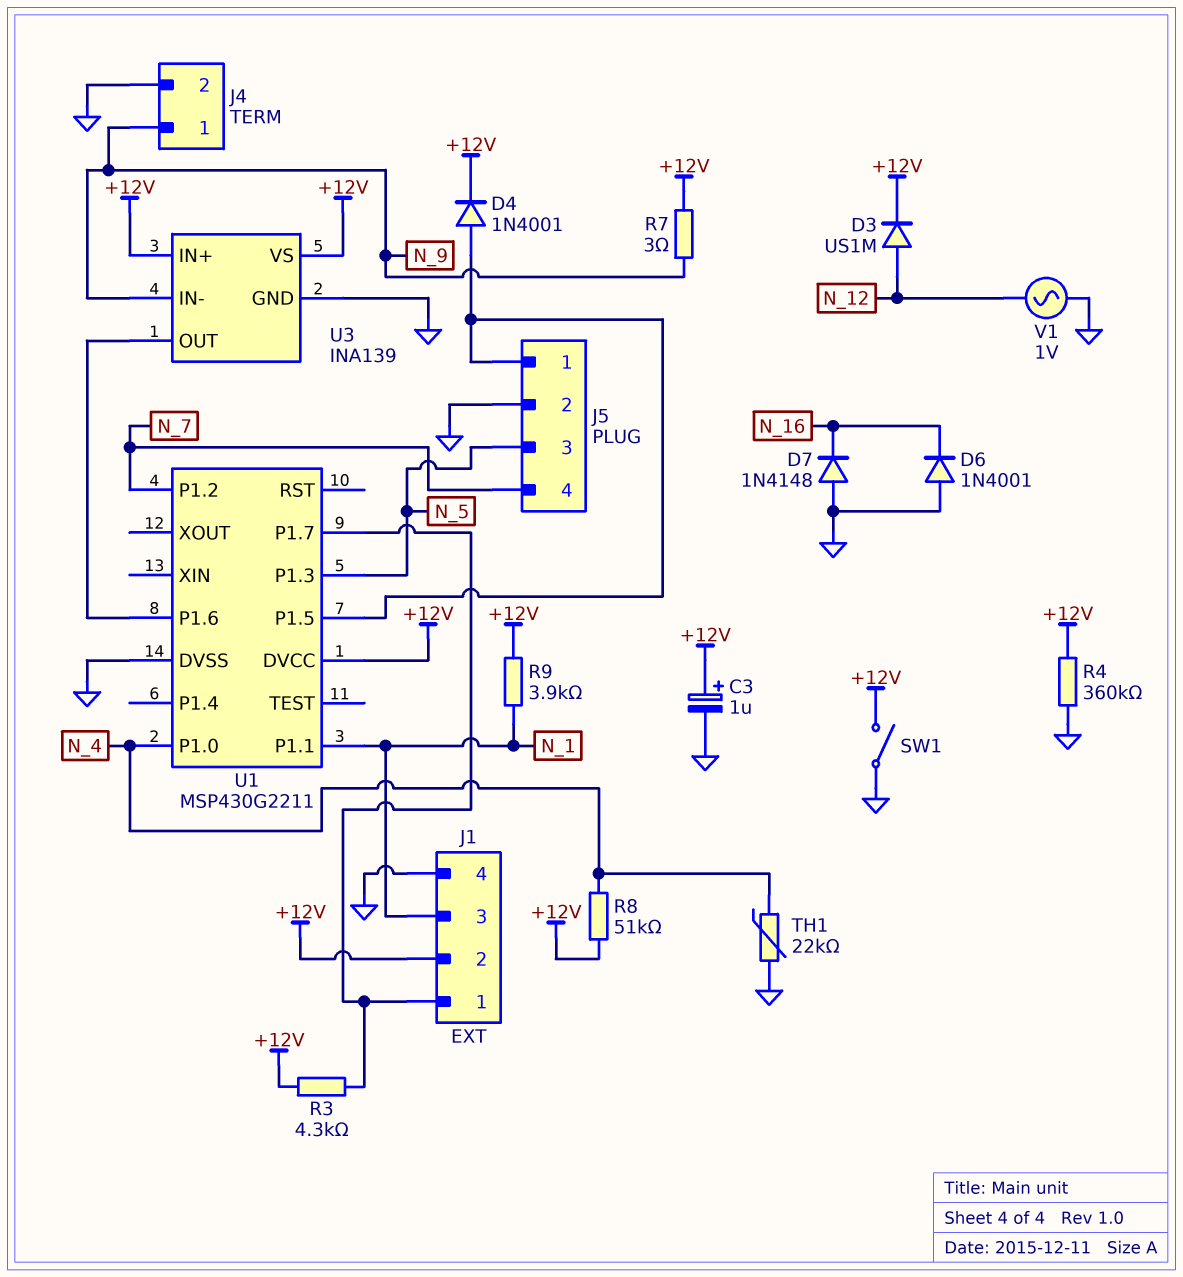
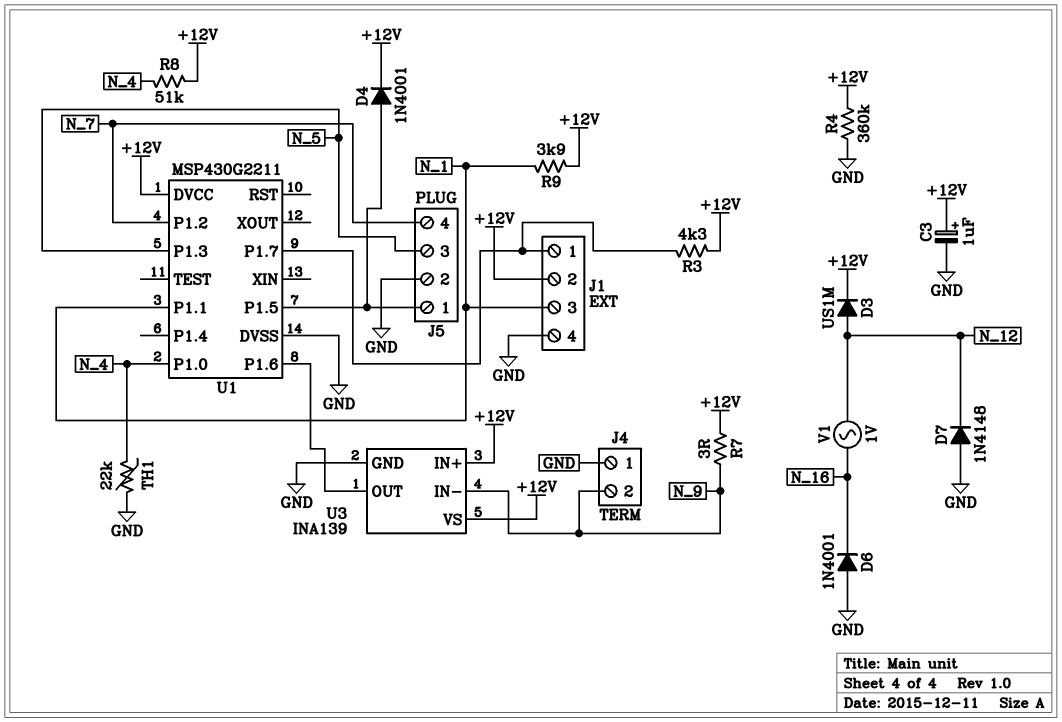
D7: diode 1N4148 (A GND, K N_16) -> diode 1N4148 (A GND, K N_12)
J4 pin 1: N_9 -> GND
J4 pin 2: GND -> N_9
SW1: switch (+12V, GND) -> none
V1: AC 1V (GND, N_12) -> AC 1V (N_12, N_16)

